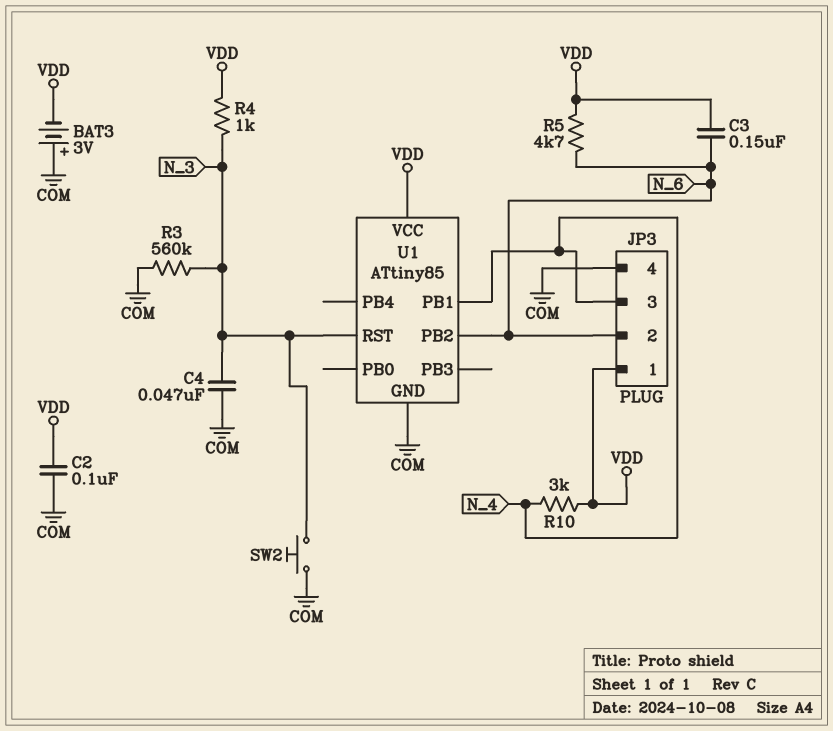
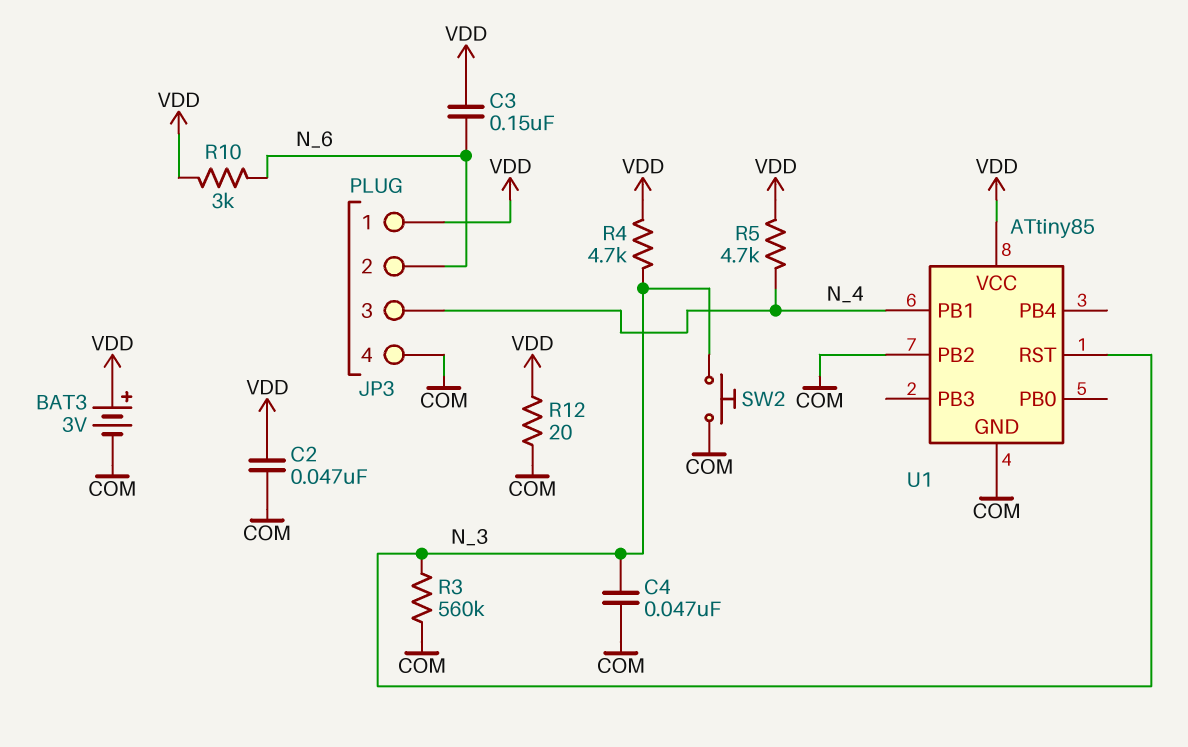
BAT3: 3V (plus COM, minus VDD) -> 3V (plus VDD, minus COM)
C2: 100nF (COM, VDD) -> 47nF (COM, VDD)
R4: 1k (N_3, VDD) -> 4.7k (N_3, VDD)
R5: 4.7k (N_6, VDD) -> 4.7k (N_4, VDD)
R10: 3k (N_4, VDD) -> 3k (N_6, VDD)
R12: none -> 20 (COM, VDD)
U1 pin PB2: N_6 -> COM

